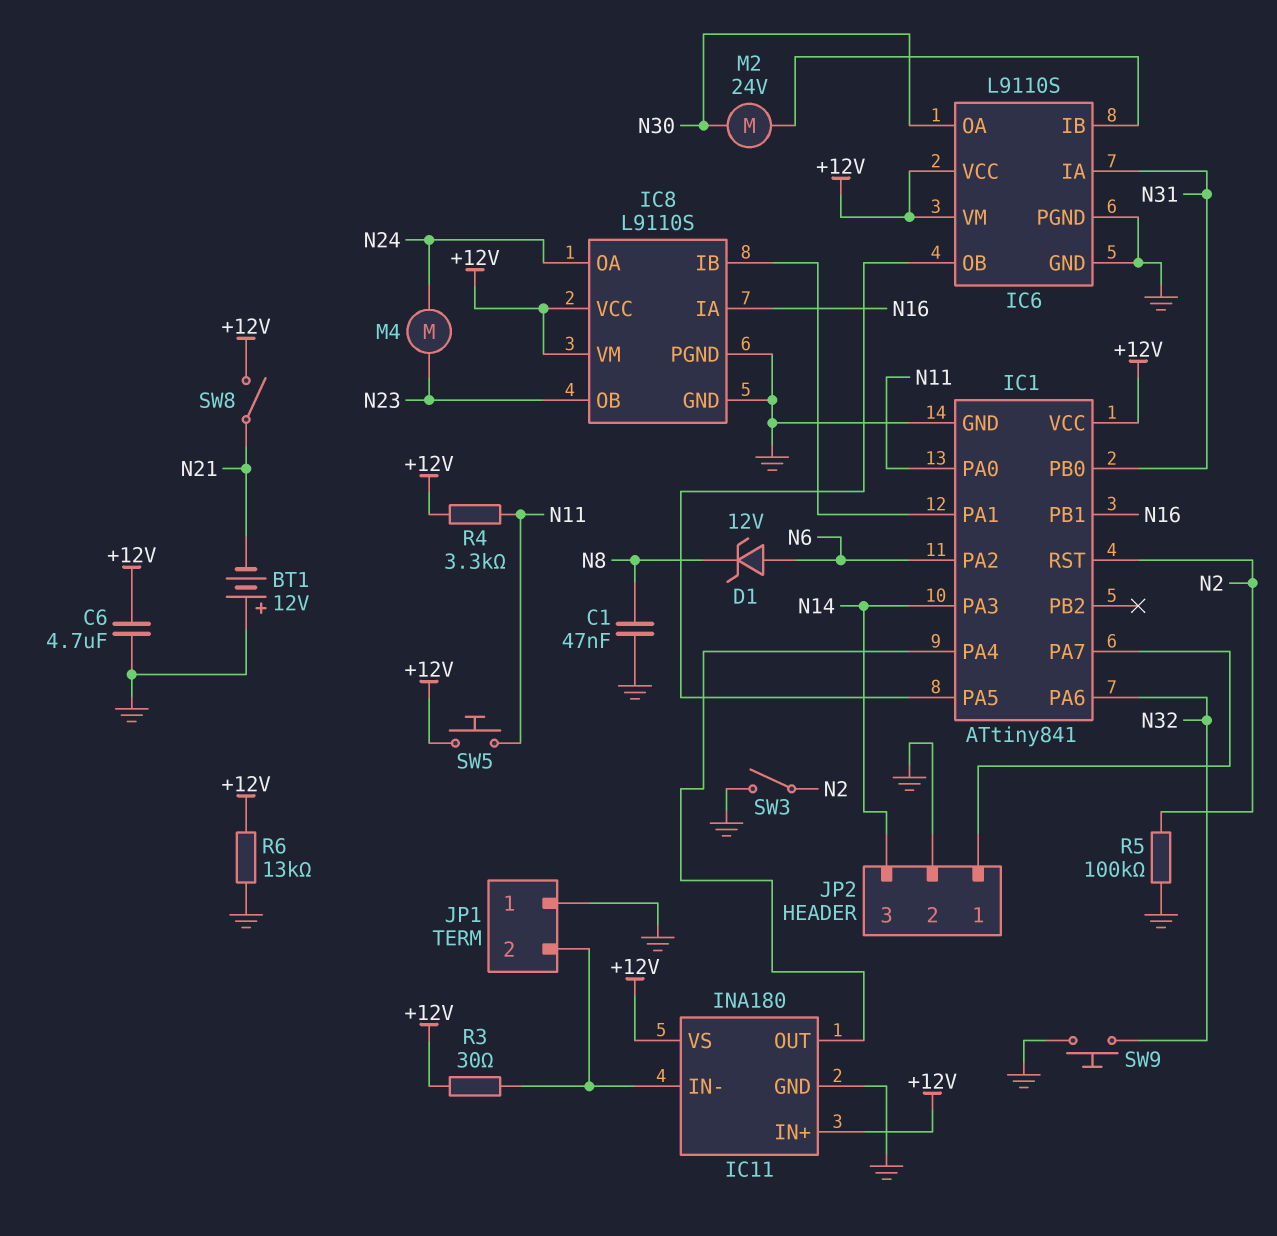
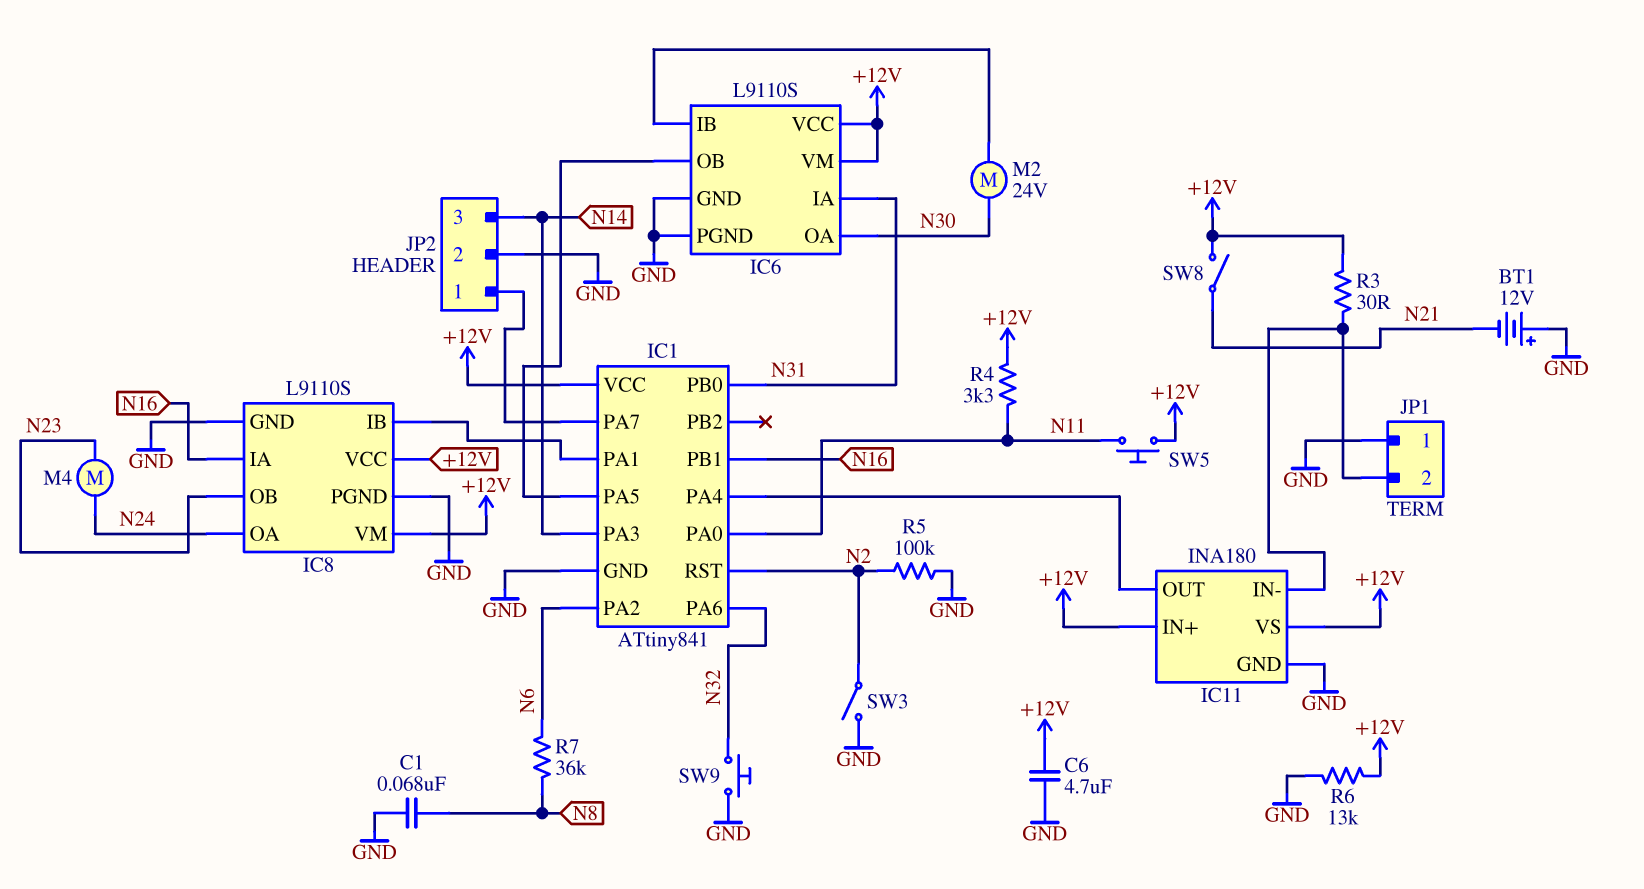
C1: 47nF (GND, N8) -> 68nF (GND, N8)
D1: zener 12V (A N6, K N8) -> none
R7: none -> 36k (N6, N8)

